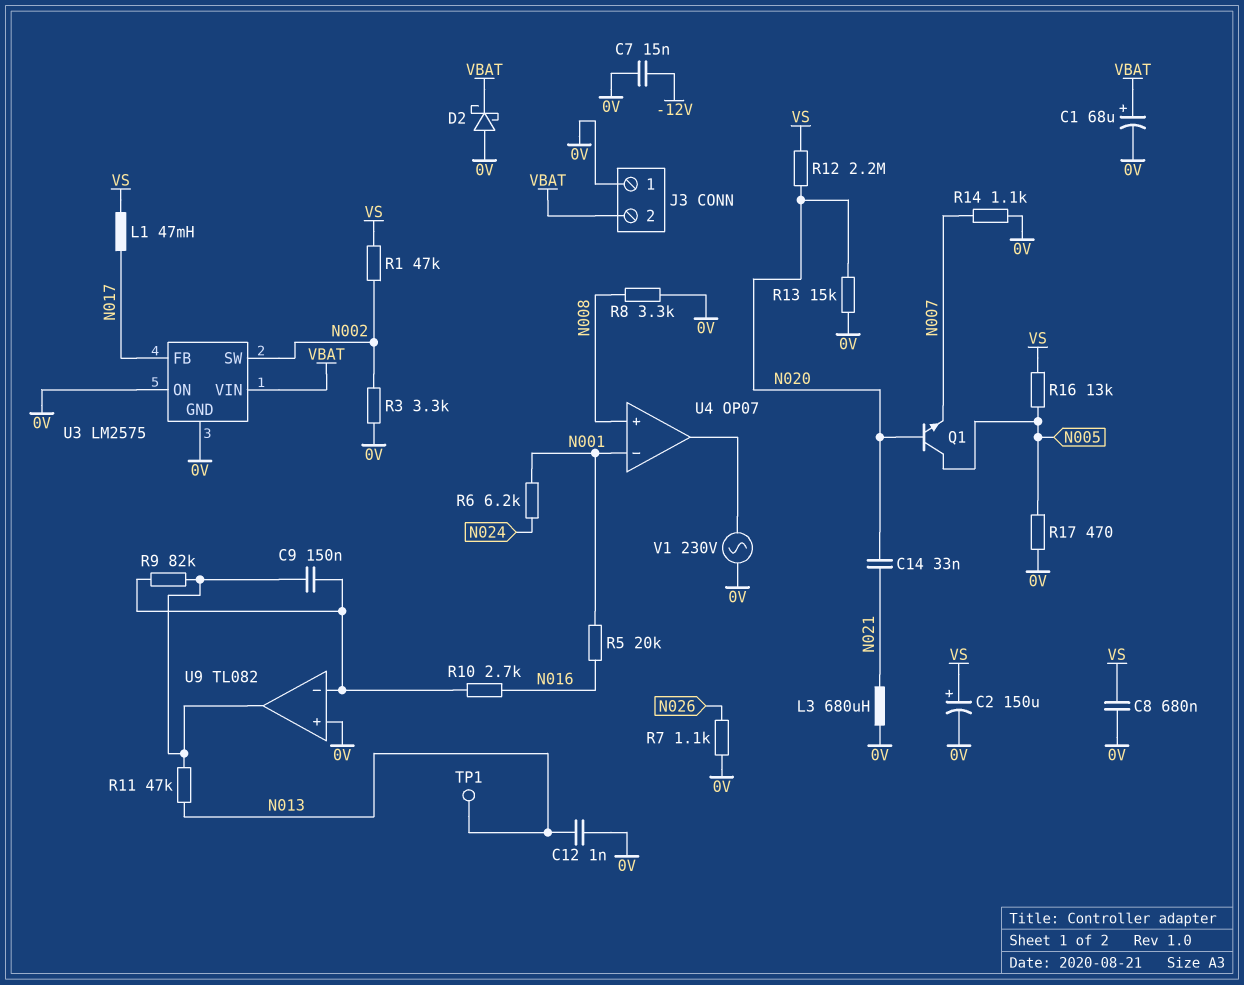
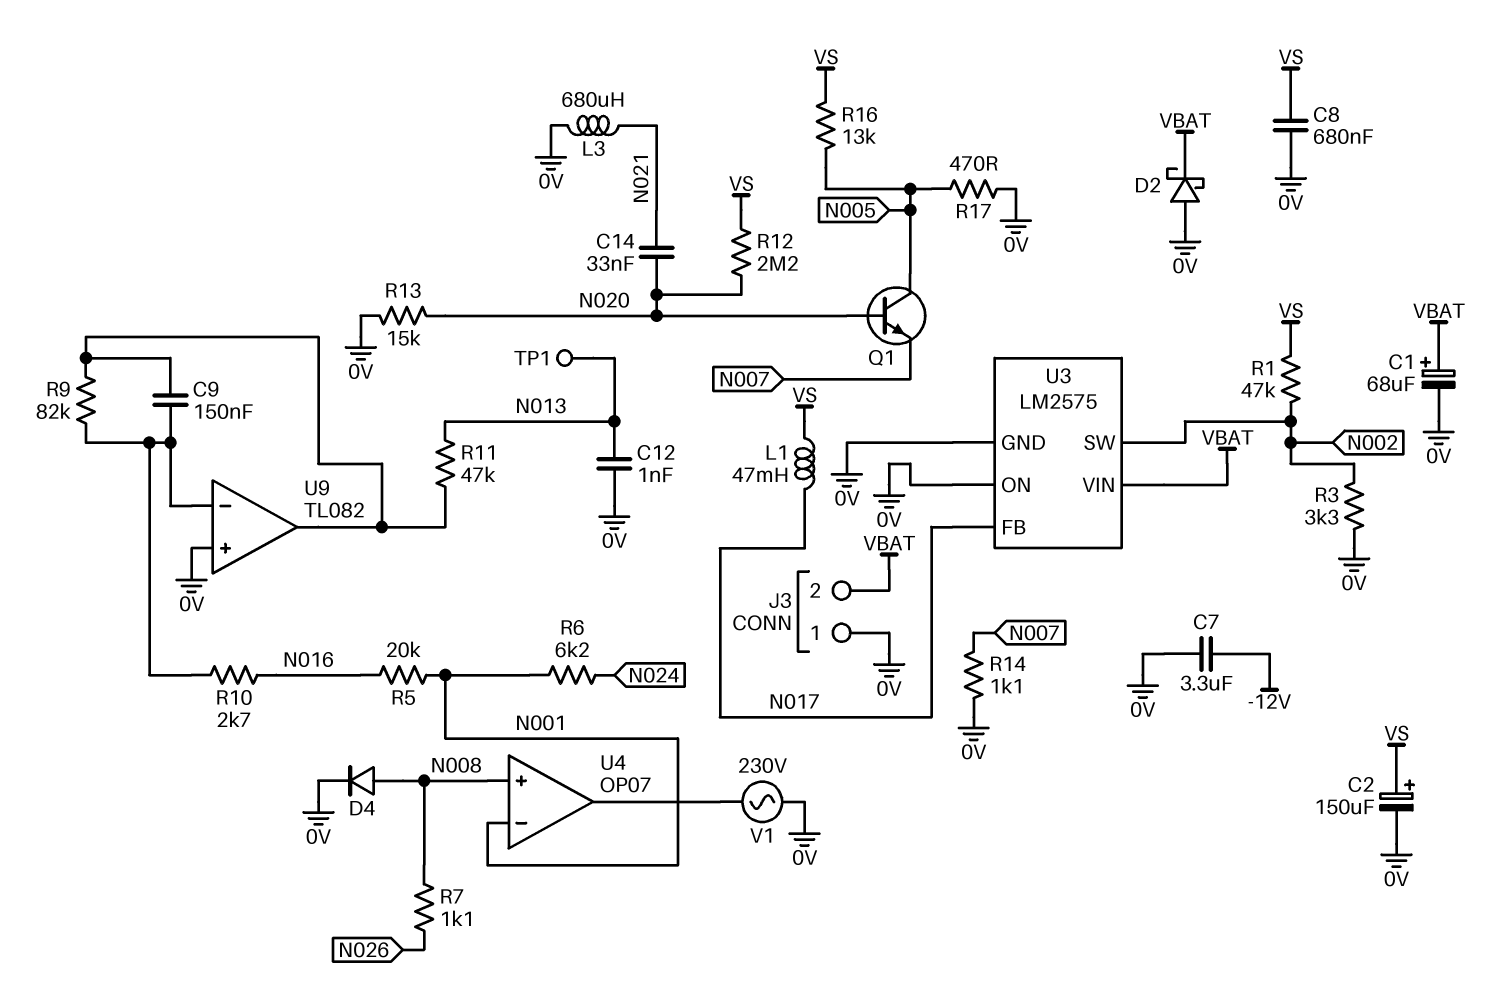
C7: 15nF (-12V, 0V) -> 3.3uF (-12V, 0V)
D4: none -> diode (A N008, K 0V)
R7: 1.1k (0V, N026) -> 1.1k (N008, N026)
R8: 3.3k (0V, N008) -> none

